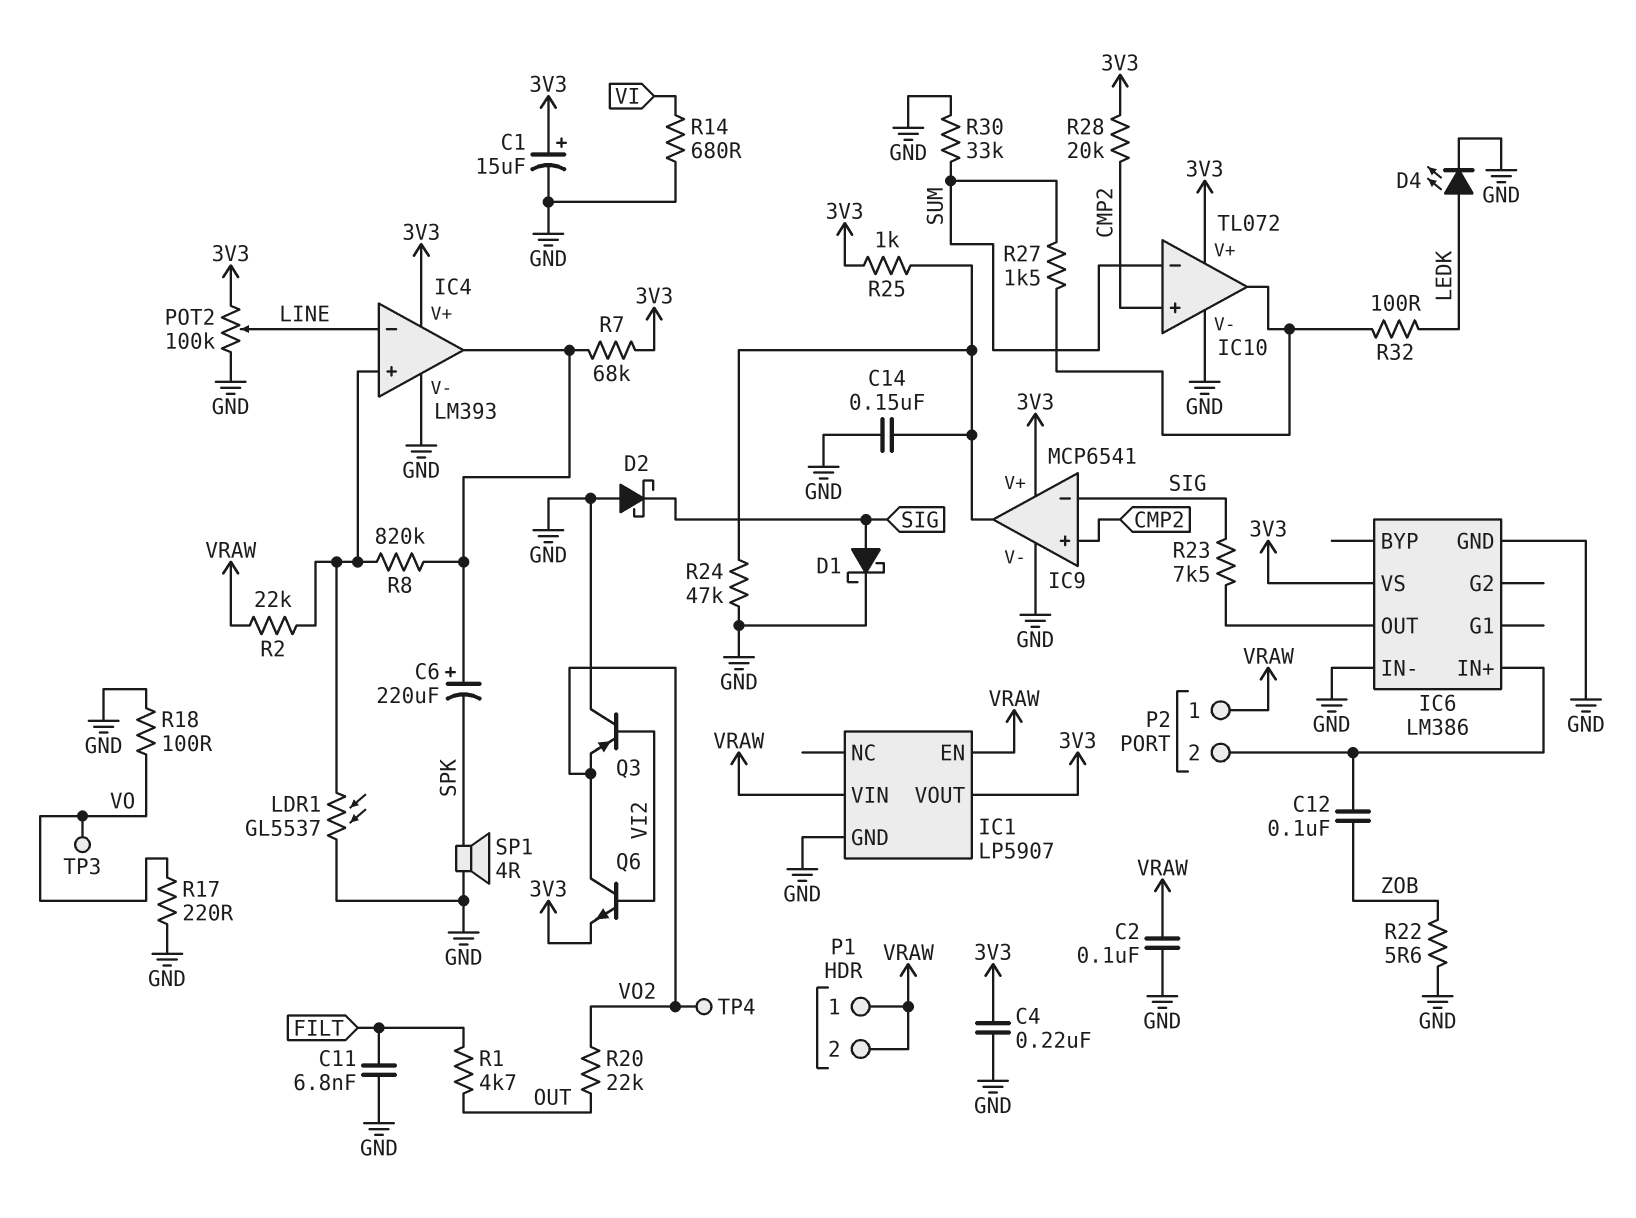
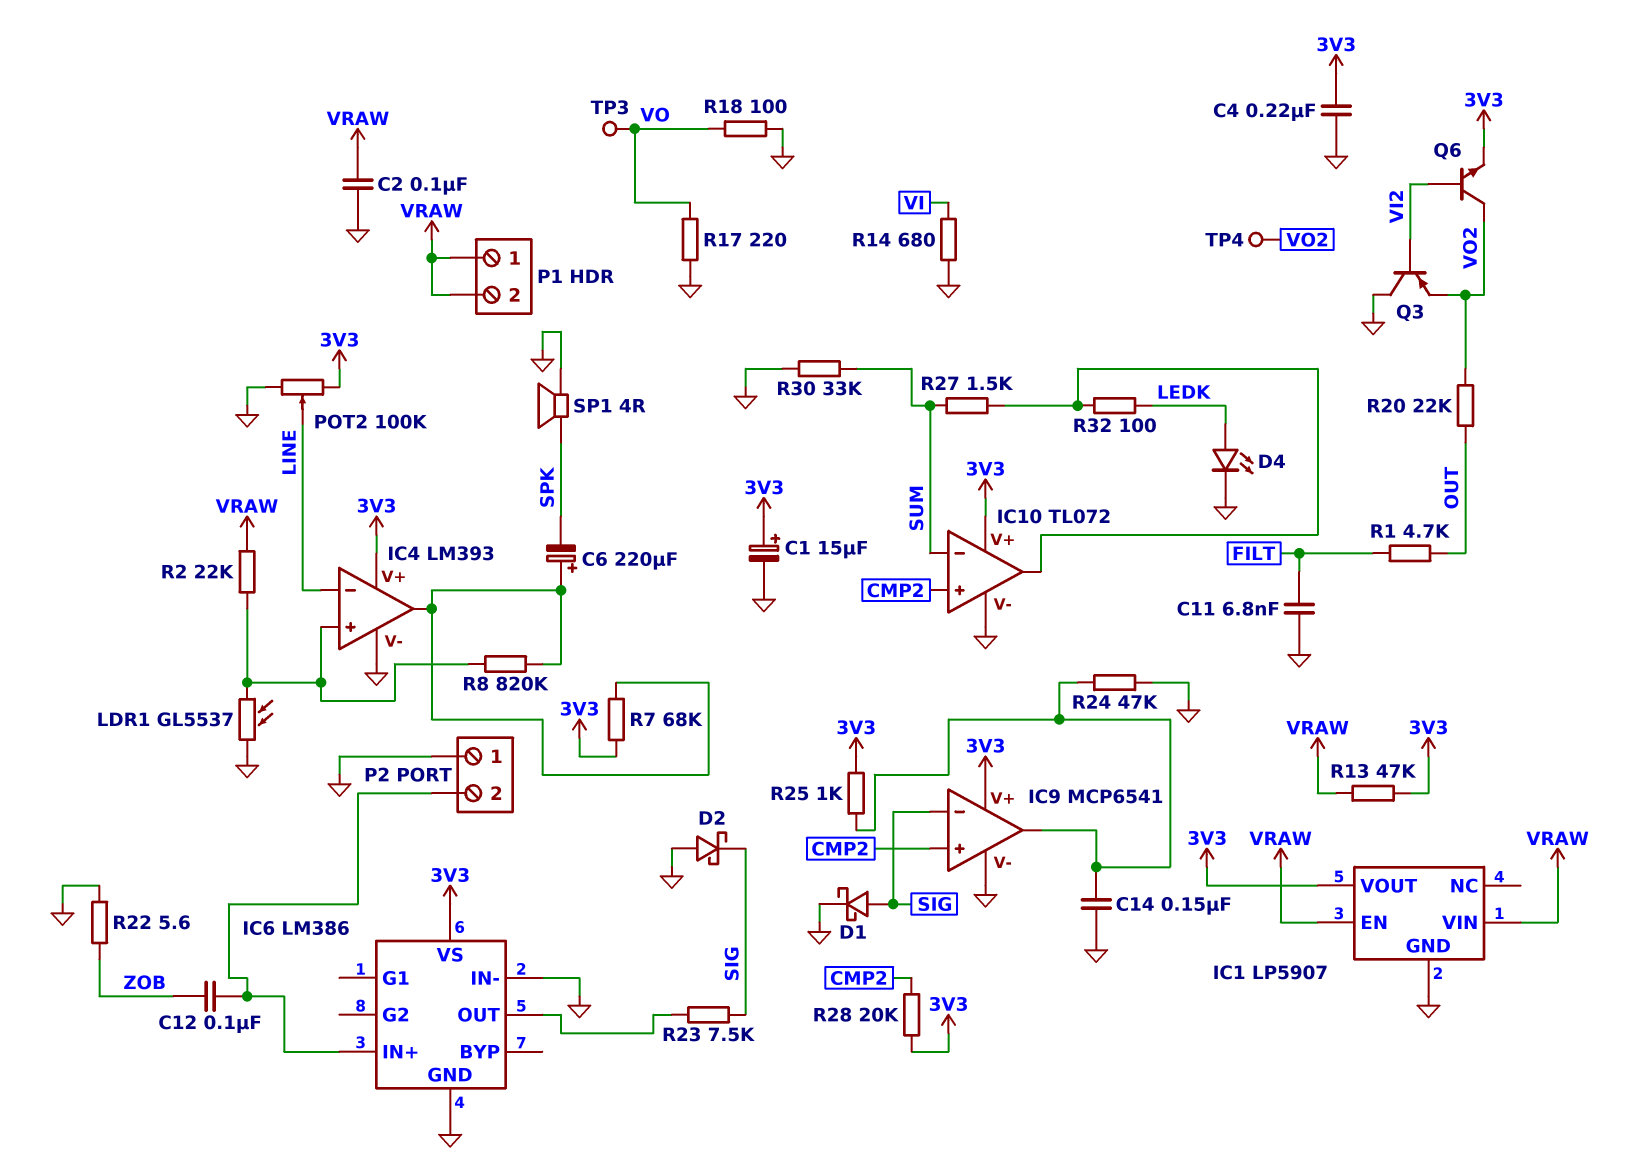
P2 pin 1: VRAW -> GND
R13: none -> 47k (3V3, VRAW)

